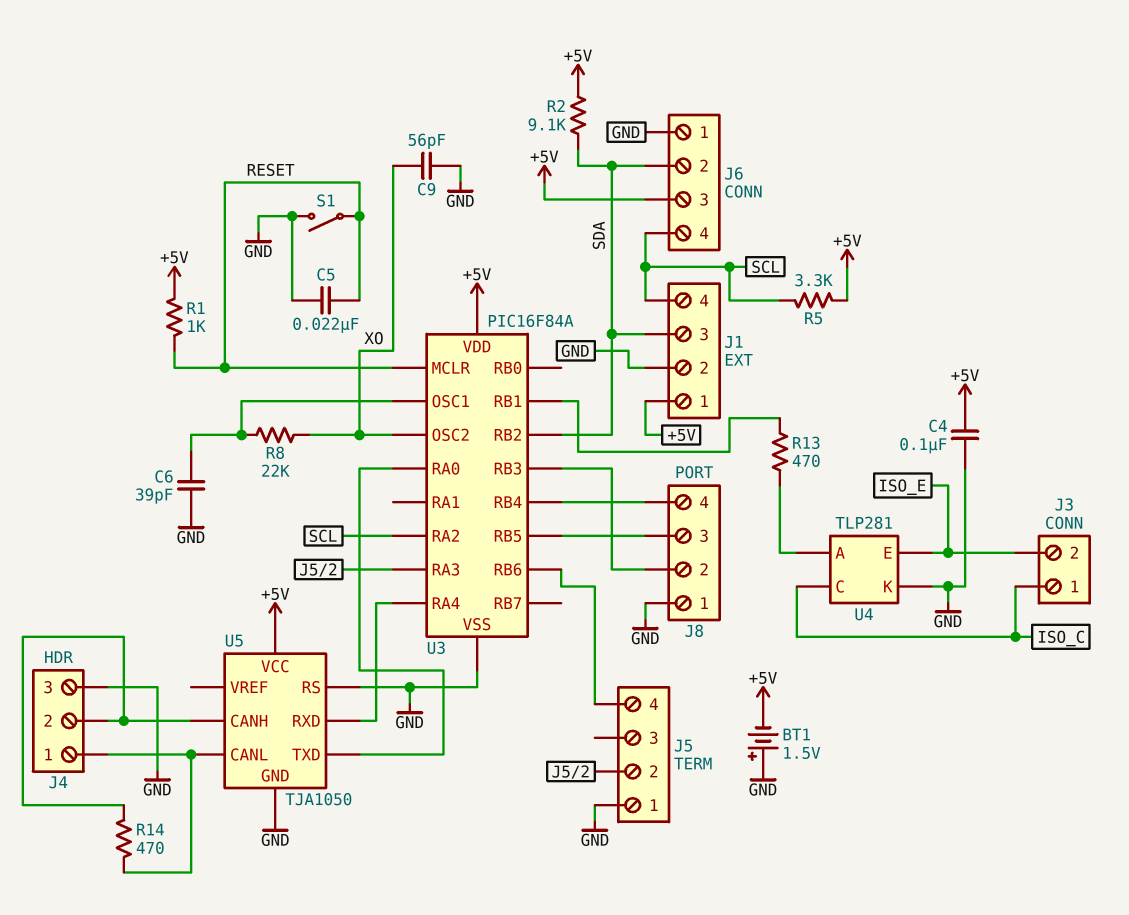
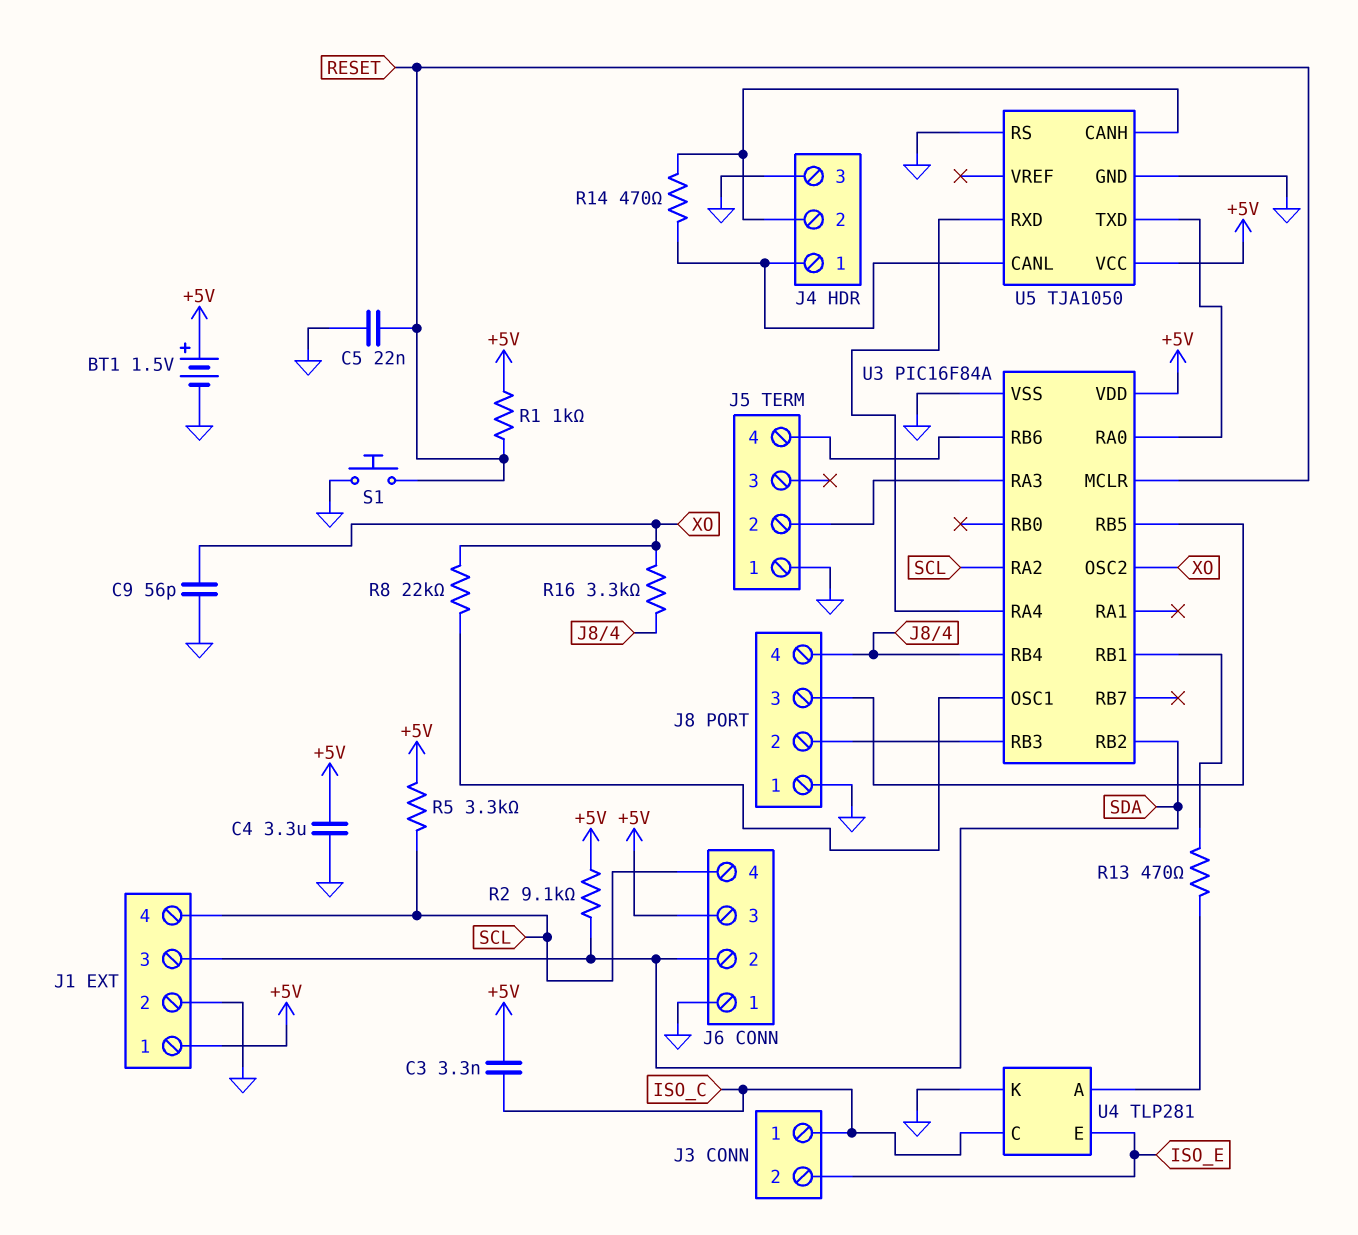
BT1: 1.5V (plus GND, minus +5V) -> 1.5V (plus +5V, minus GND)
C3: none -> 3.3nF (+5V, ISO_C)
C4: 100nF (+5V, GND) -> 3.3uF (+5V, GND)
C6: 39pF (GND, U3/OSC1) -> none
R16: none -> 3.3k (J8/4, XO)
S1: switch (GND, RESET) -> button (GND, RESET)

